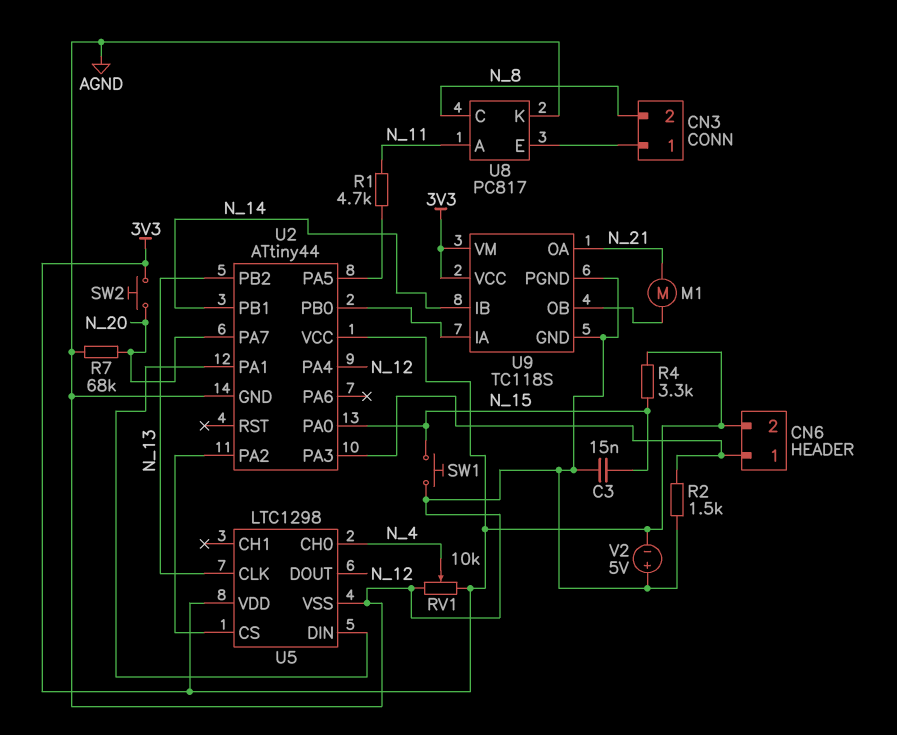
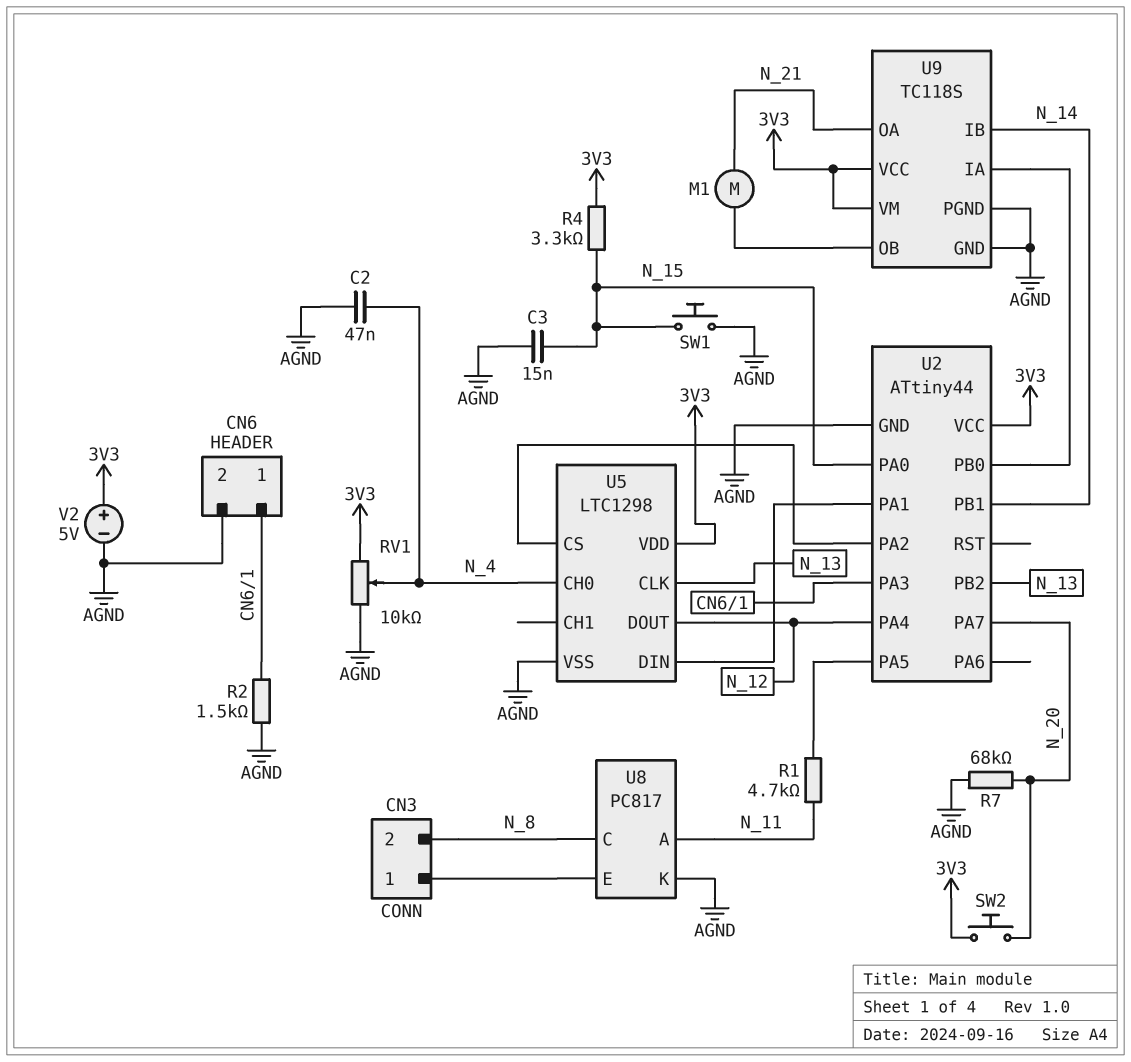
C2: none -> 47nF (AGND, N_4)
CN6 pin 2: 3V3 -> AGND
V2: 5V (plus AGND, minus 3V3) -> 5V (plus 3V3, minus AGND)

